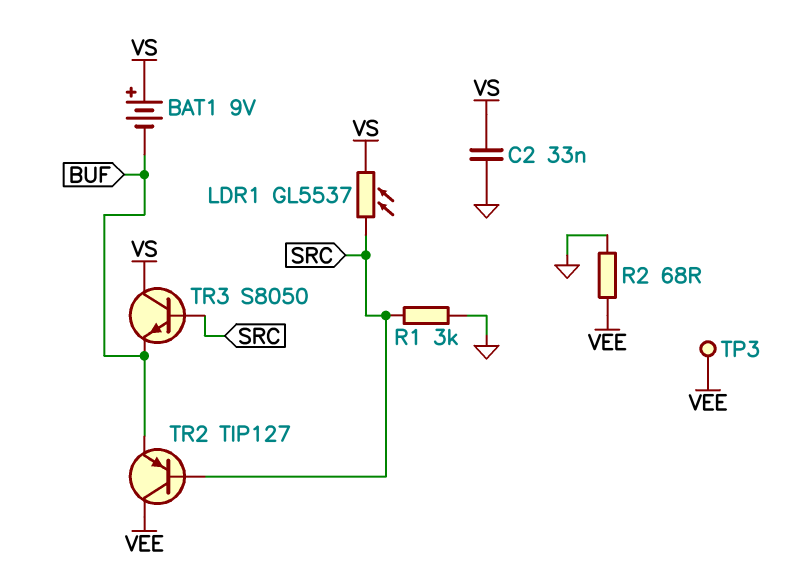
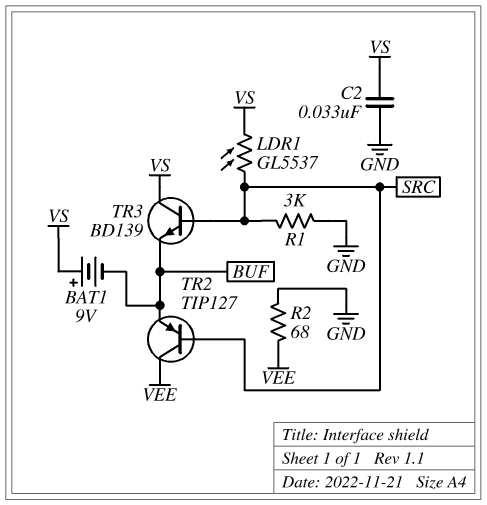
TP3: test point (VEE) -> none
TR3: NPN S8050 (B SRC, C VS, E BUF) -> NPN BD139 (B SRC, C VS, E BUF)

